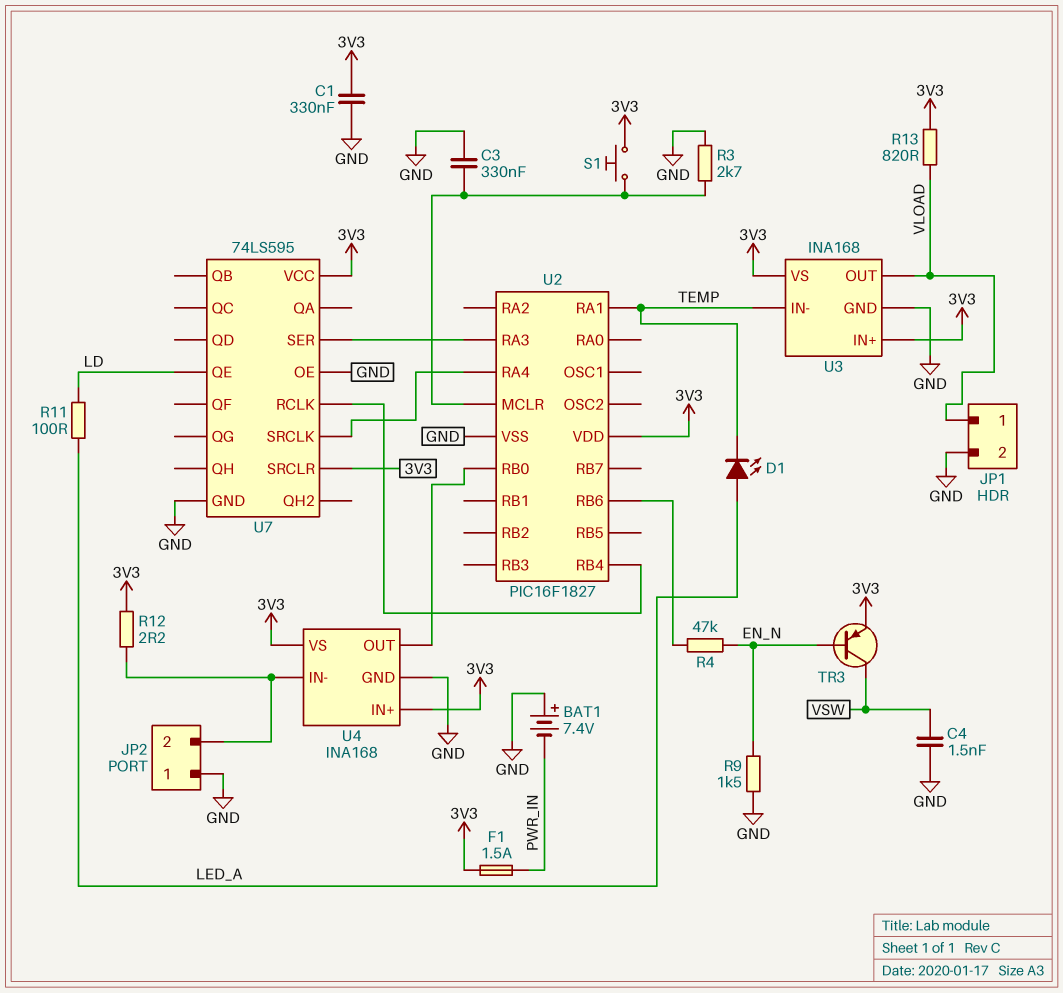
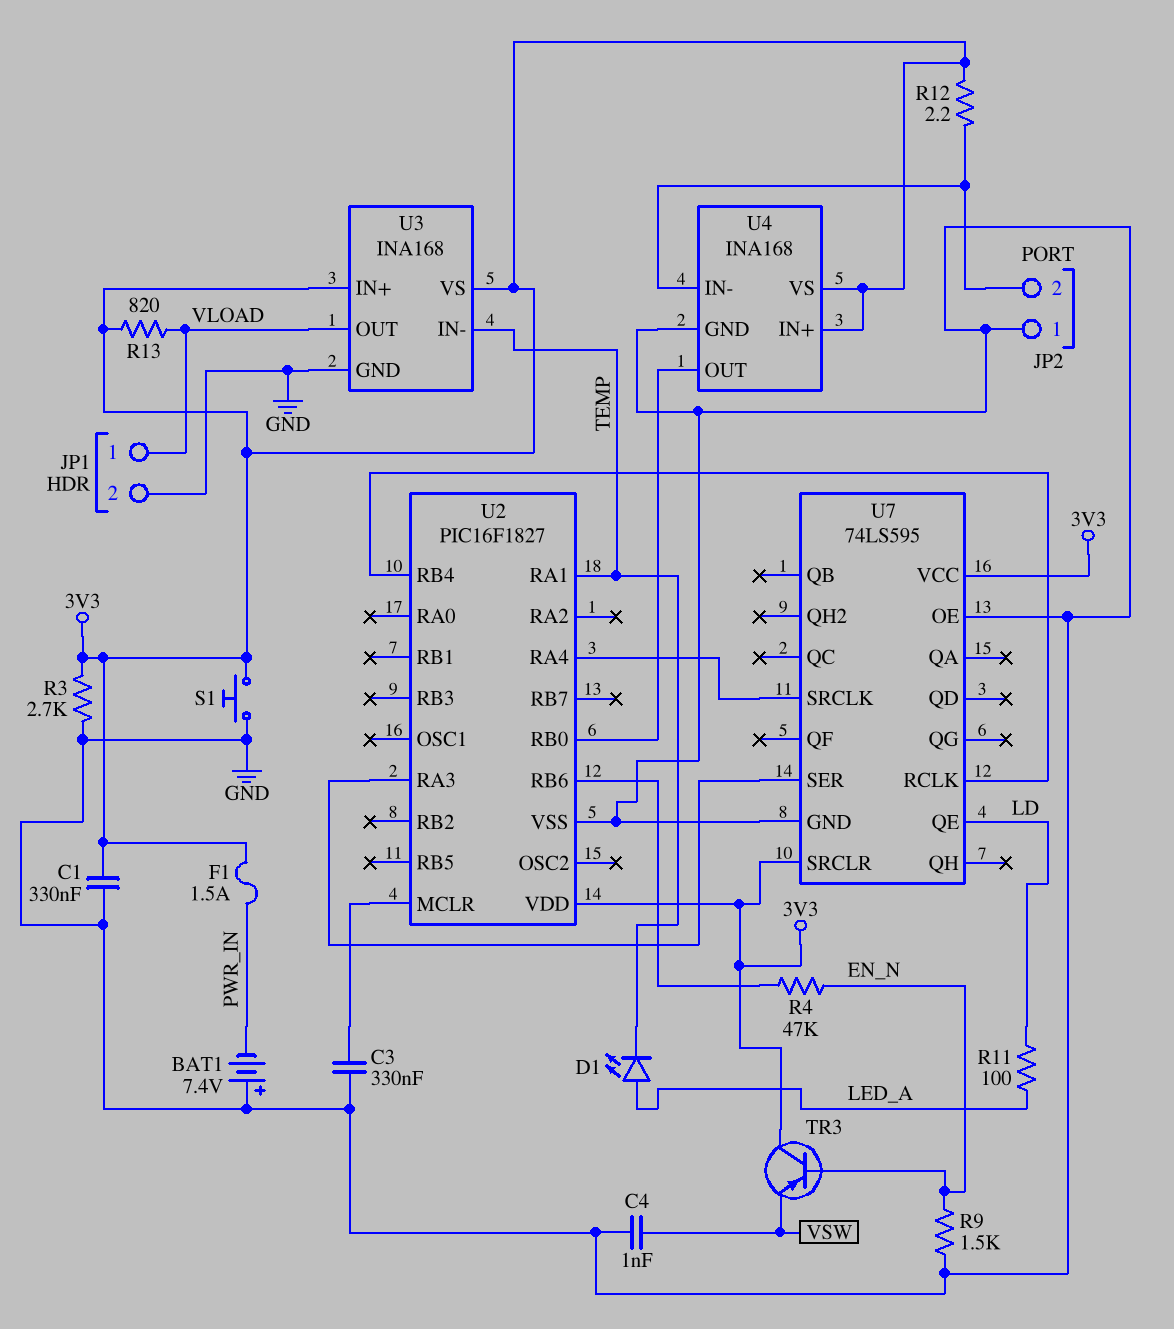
C4: 1.5nF (GND, VSW) -> 1nF (GND, VSW)
R3: 2.7k (GND, U2/MCLR) -> 2.7k (3V3, GND)
S1: button (3V3, U2/MCLR) -> button (3V3, GND)
TR3: PNP (B EN_N, C VSW, E 3V3) -> PNP (B EN_N, C 3V3, E VSW)

